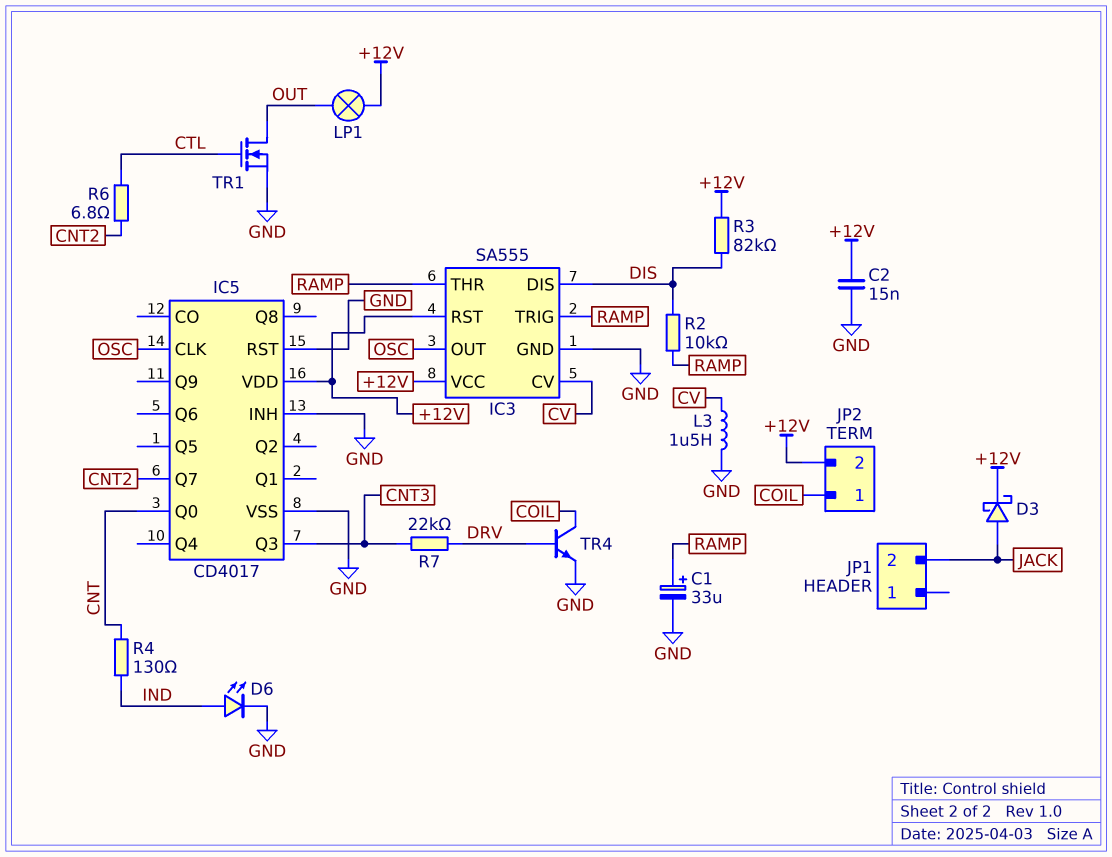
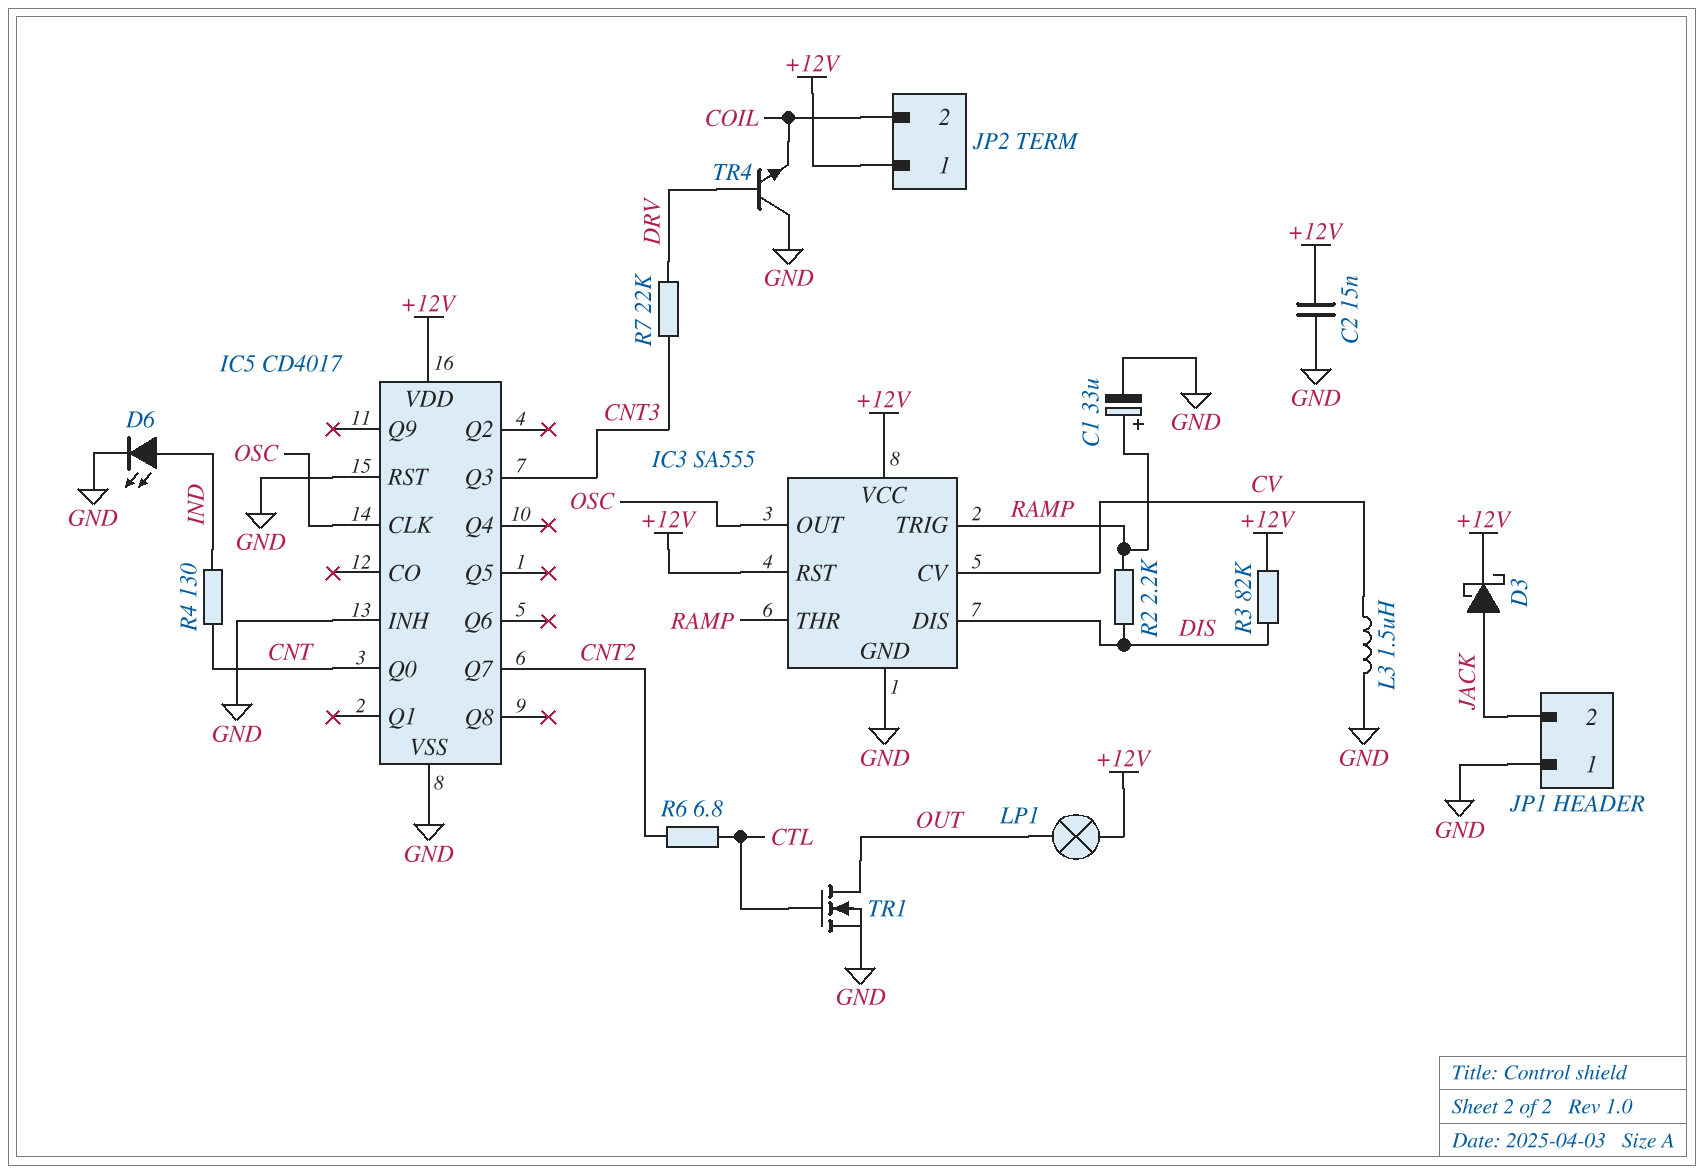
JP1 pin 1: none -> GND
JP2 pin 1: COIL -> +12V
JP2 pin 2: +12V -> COIL
R2: 10k (DIS, RAMP) -> 2.2k (DIS, RAMP)
TR4: NPN (B DRV, C COIL, E GND) -> NPN (B DRV, C GND, E COIL)

